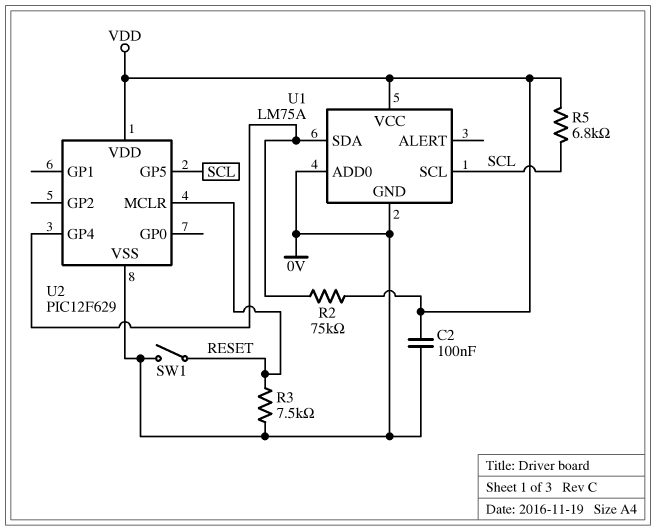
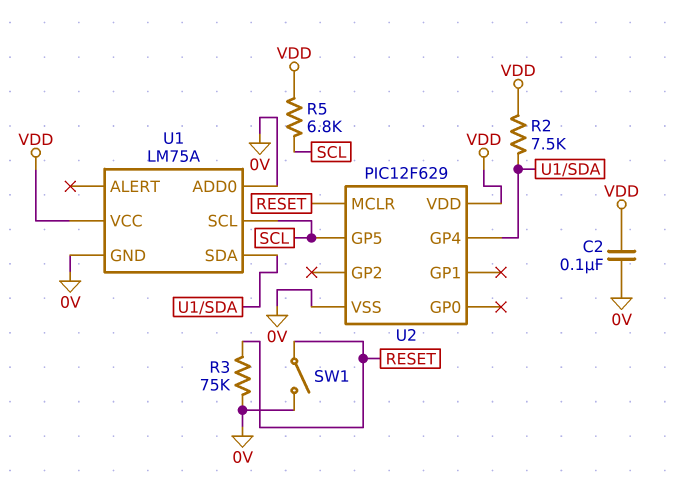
R2: 75k (U1/SDA, VDD) -> 7.5k (U1/SDA, VDD)
R3: 7.5k (0V, RESET) -> 75k (0V, RESET)

